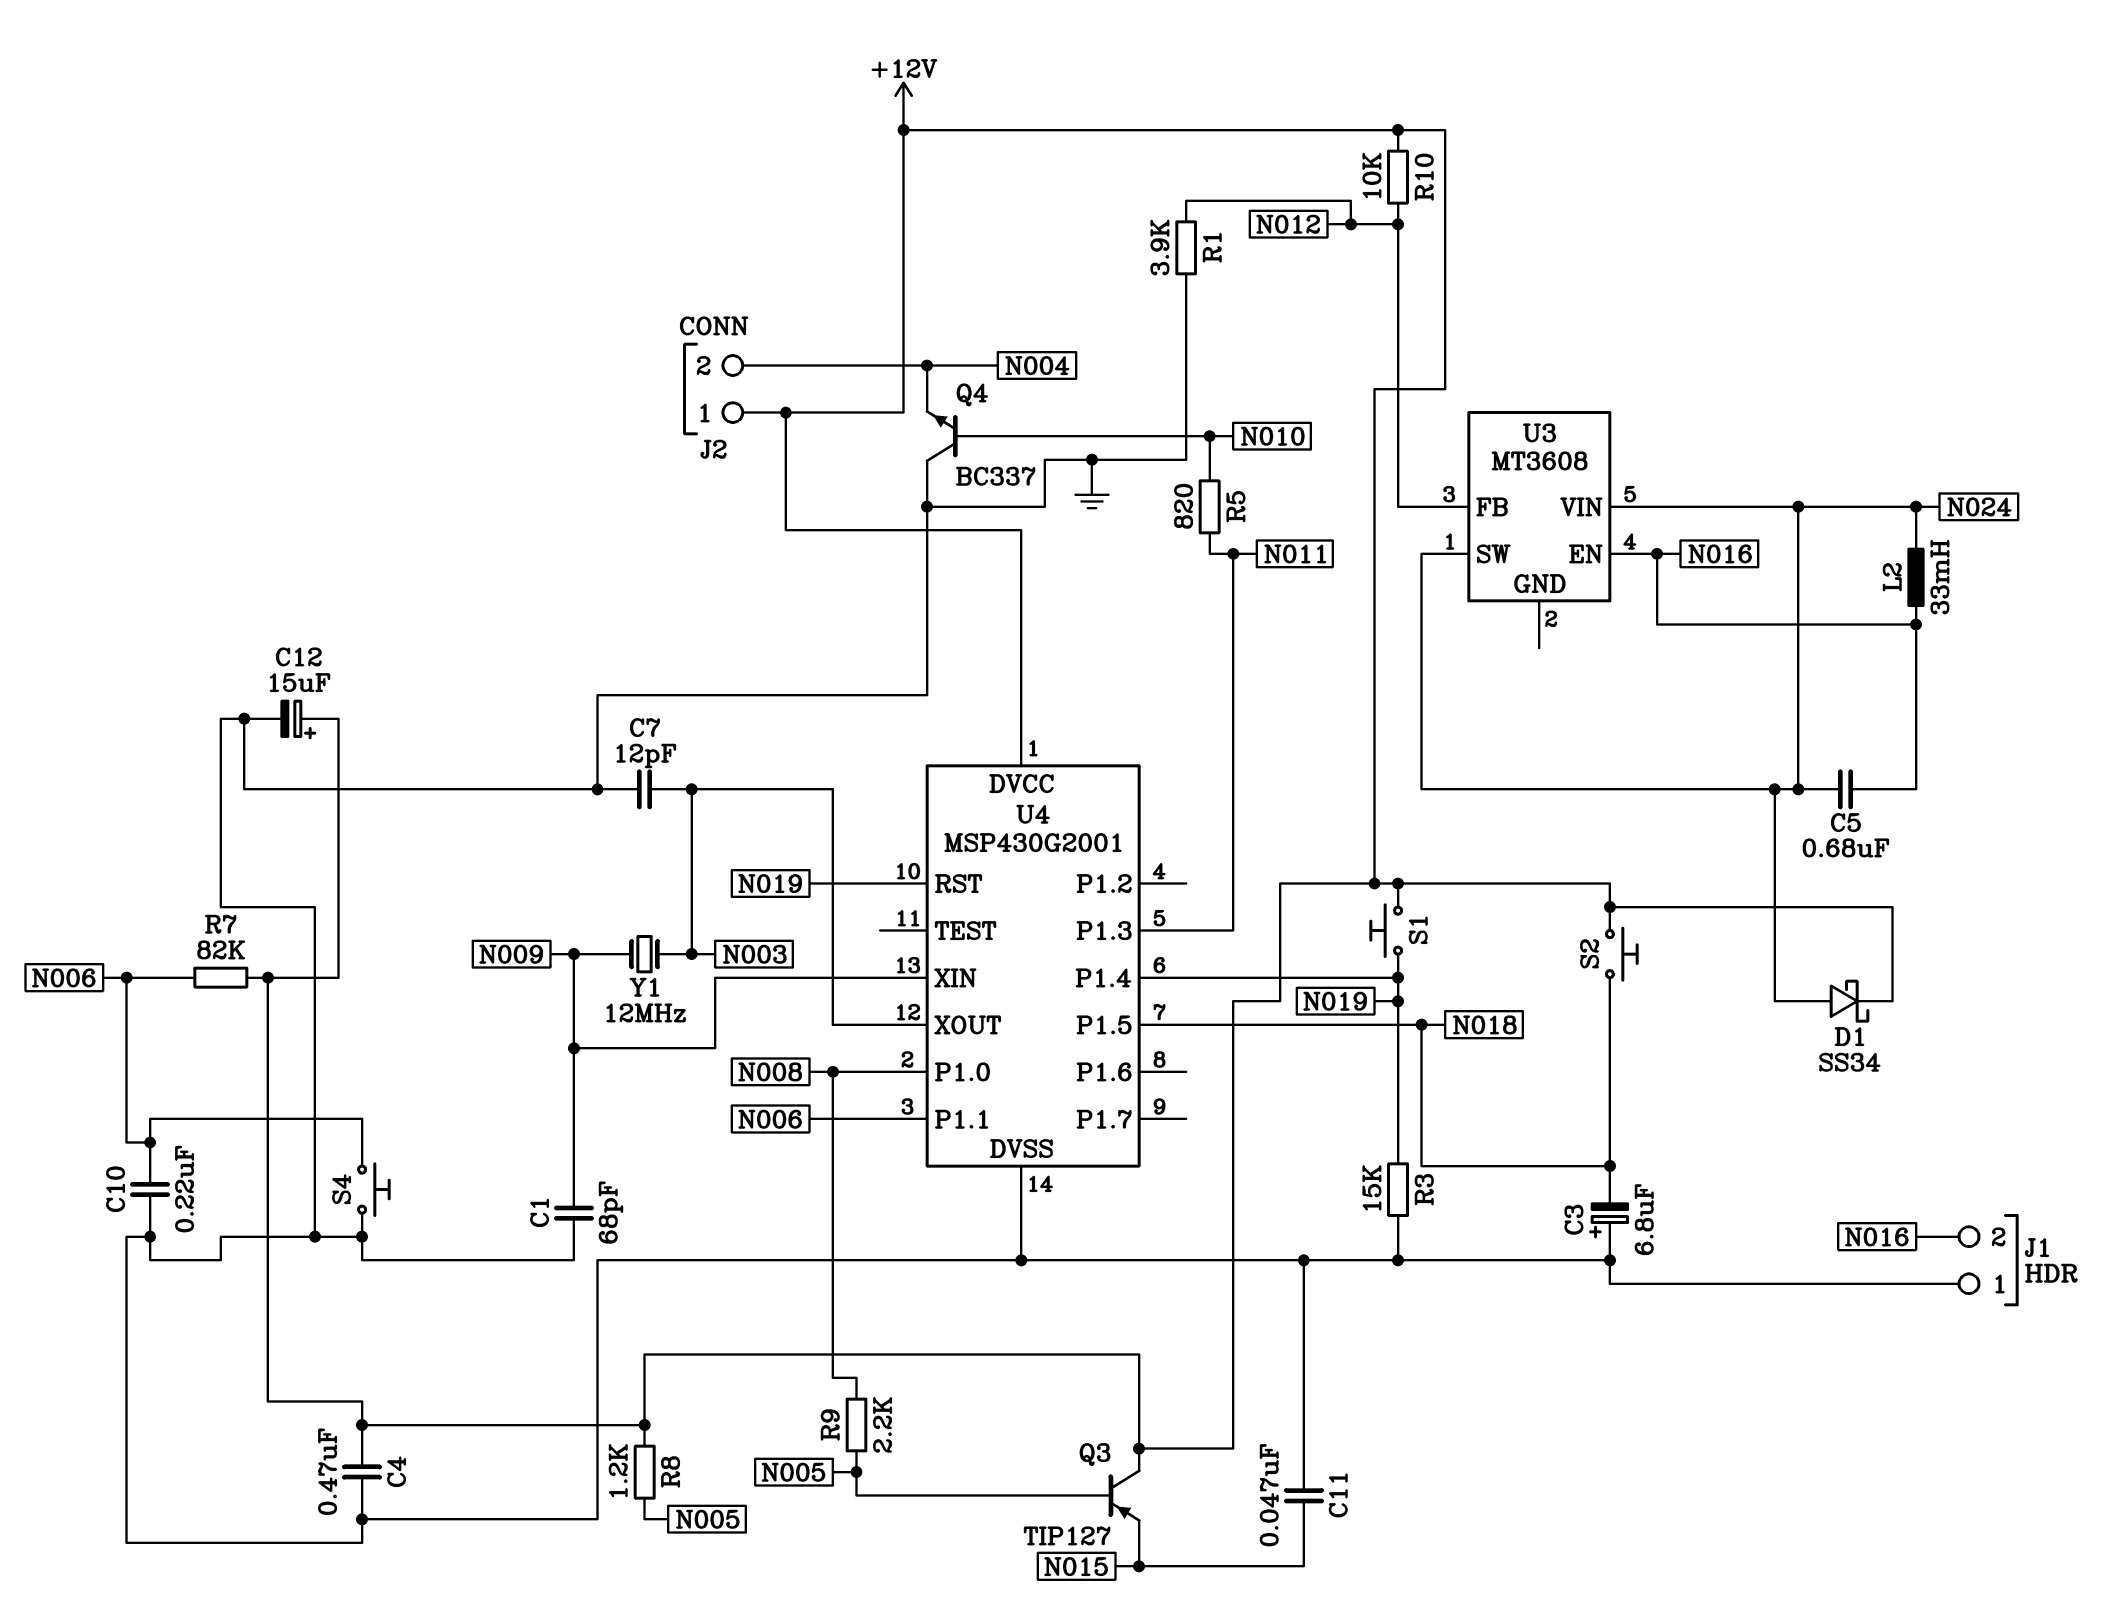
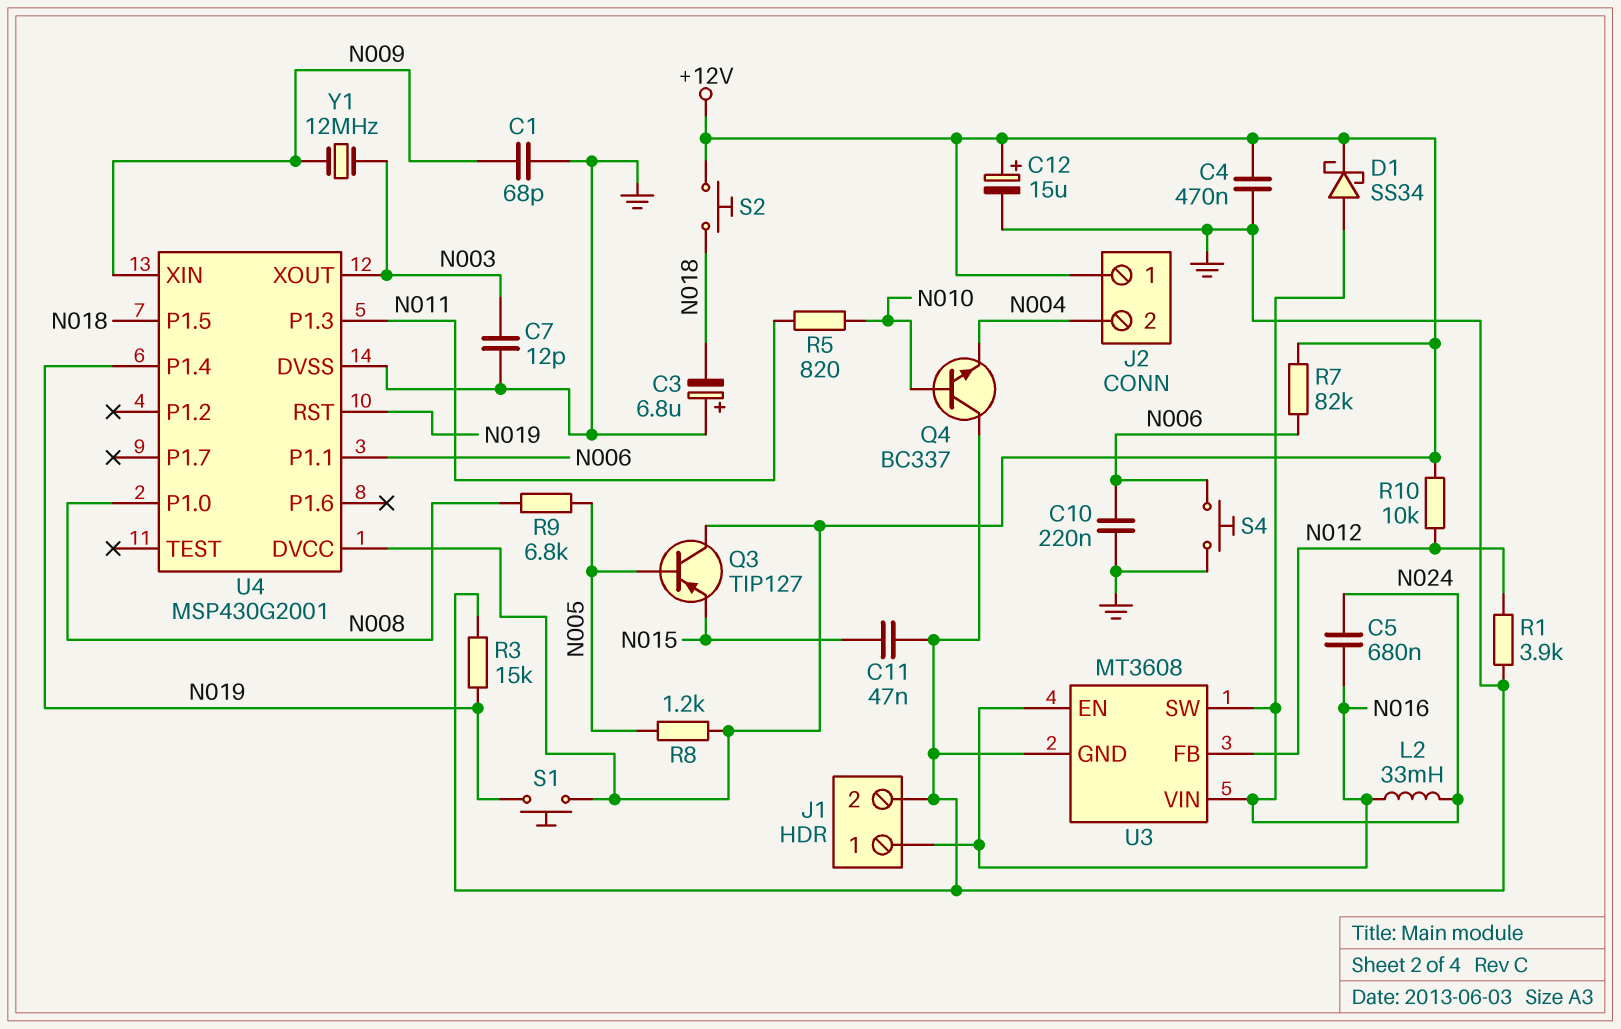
J1 pin 1: GND -> N016
J1 pin 2: N016 -> GND
R9: 2.2k (N005, N008) -> 6.8k (N005, N008)
U3 pin GND: none -> GND

